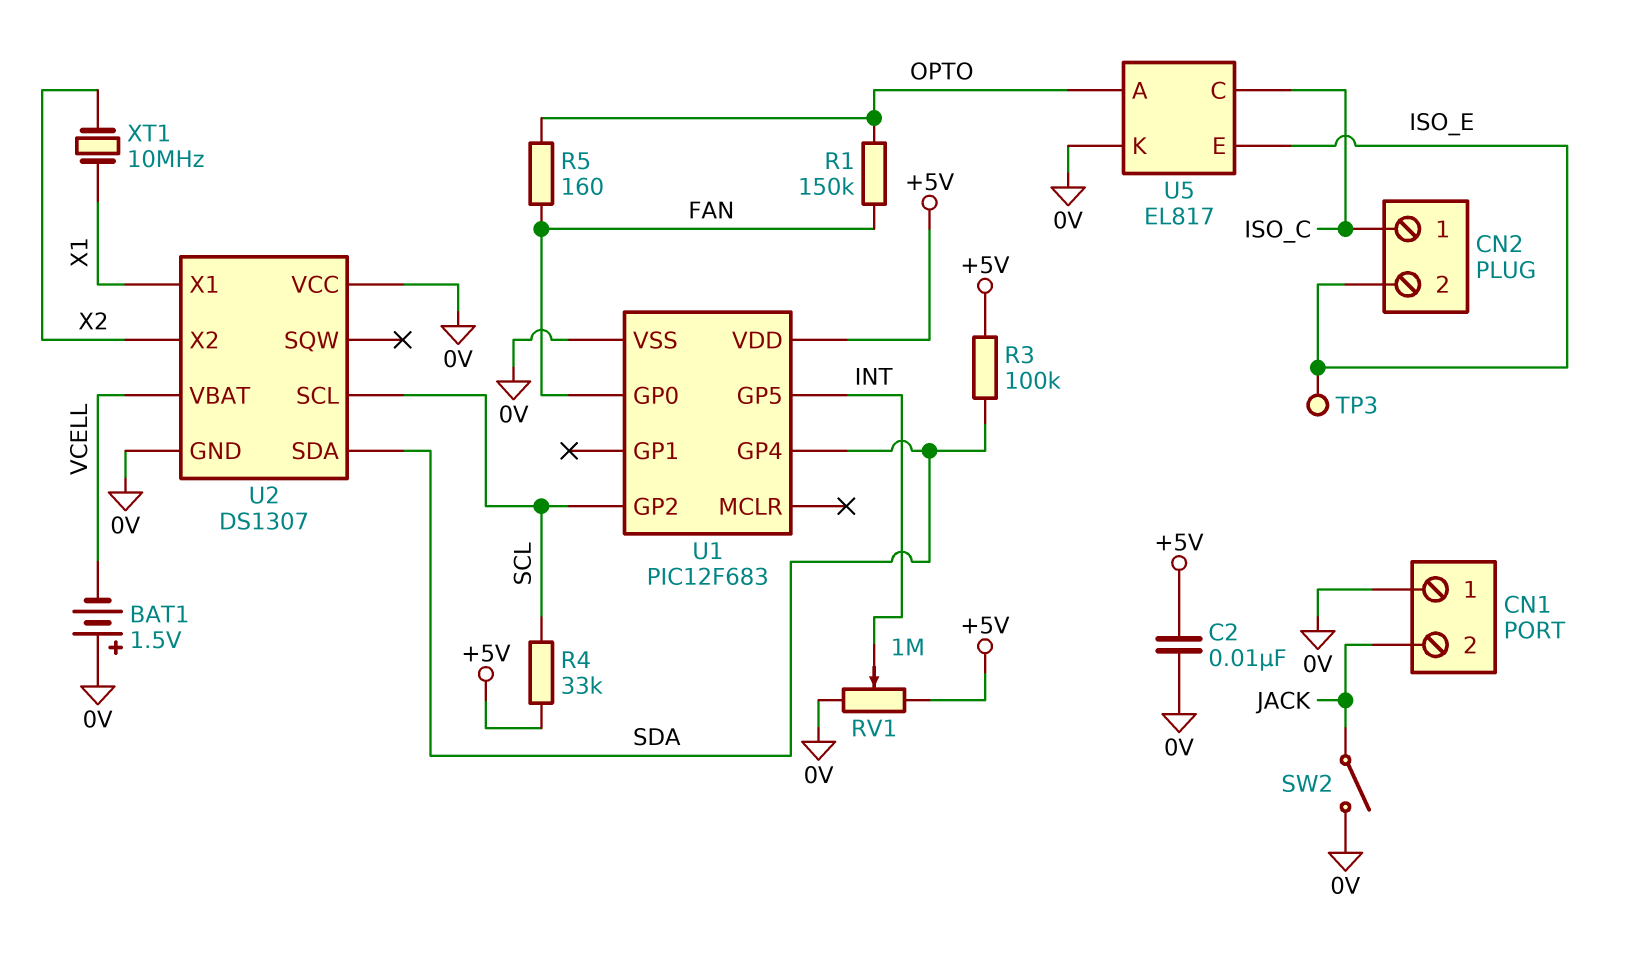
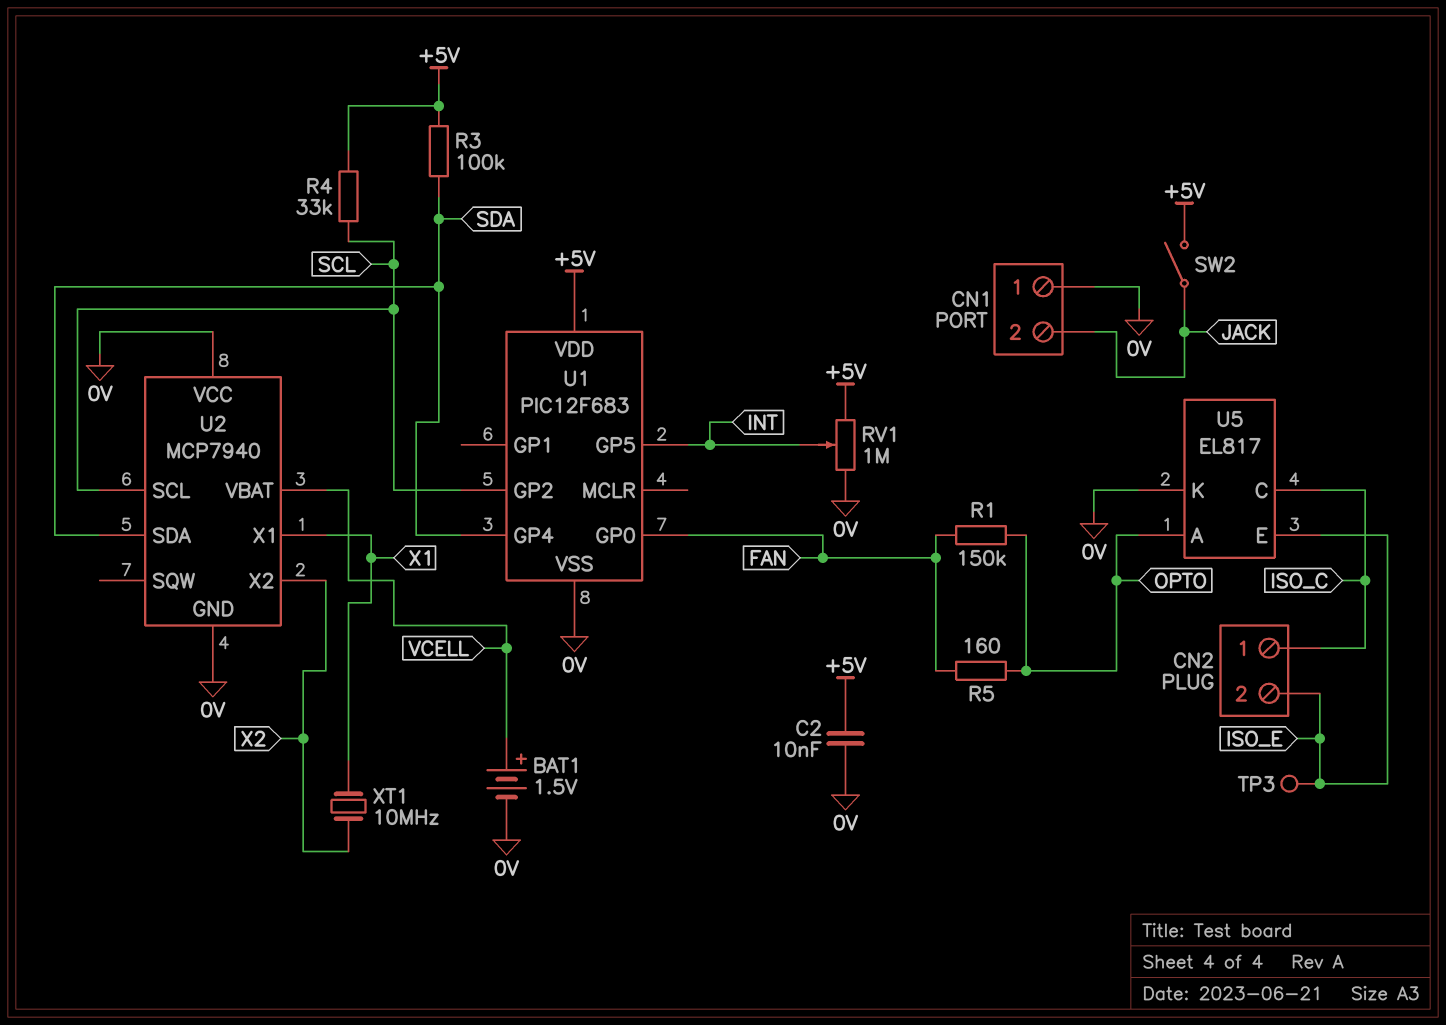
BAT1: 1.5V (plus 0V, minus VCELL) -> 1.5V (plus VCELL, minus 0V)
SW2: switch (0V, JACK) -> switch (+5V, JACK)
U2: DS1307 -> MCP7940

